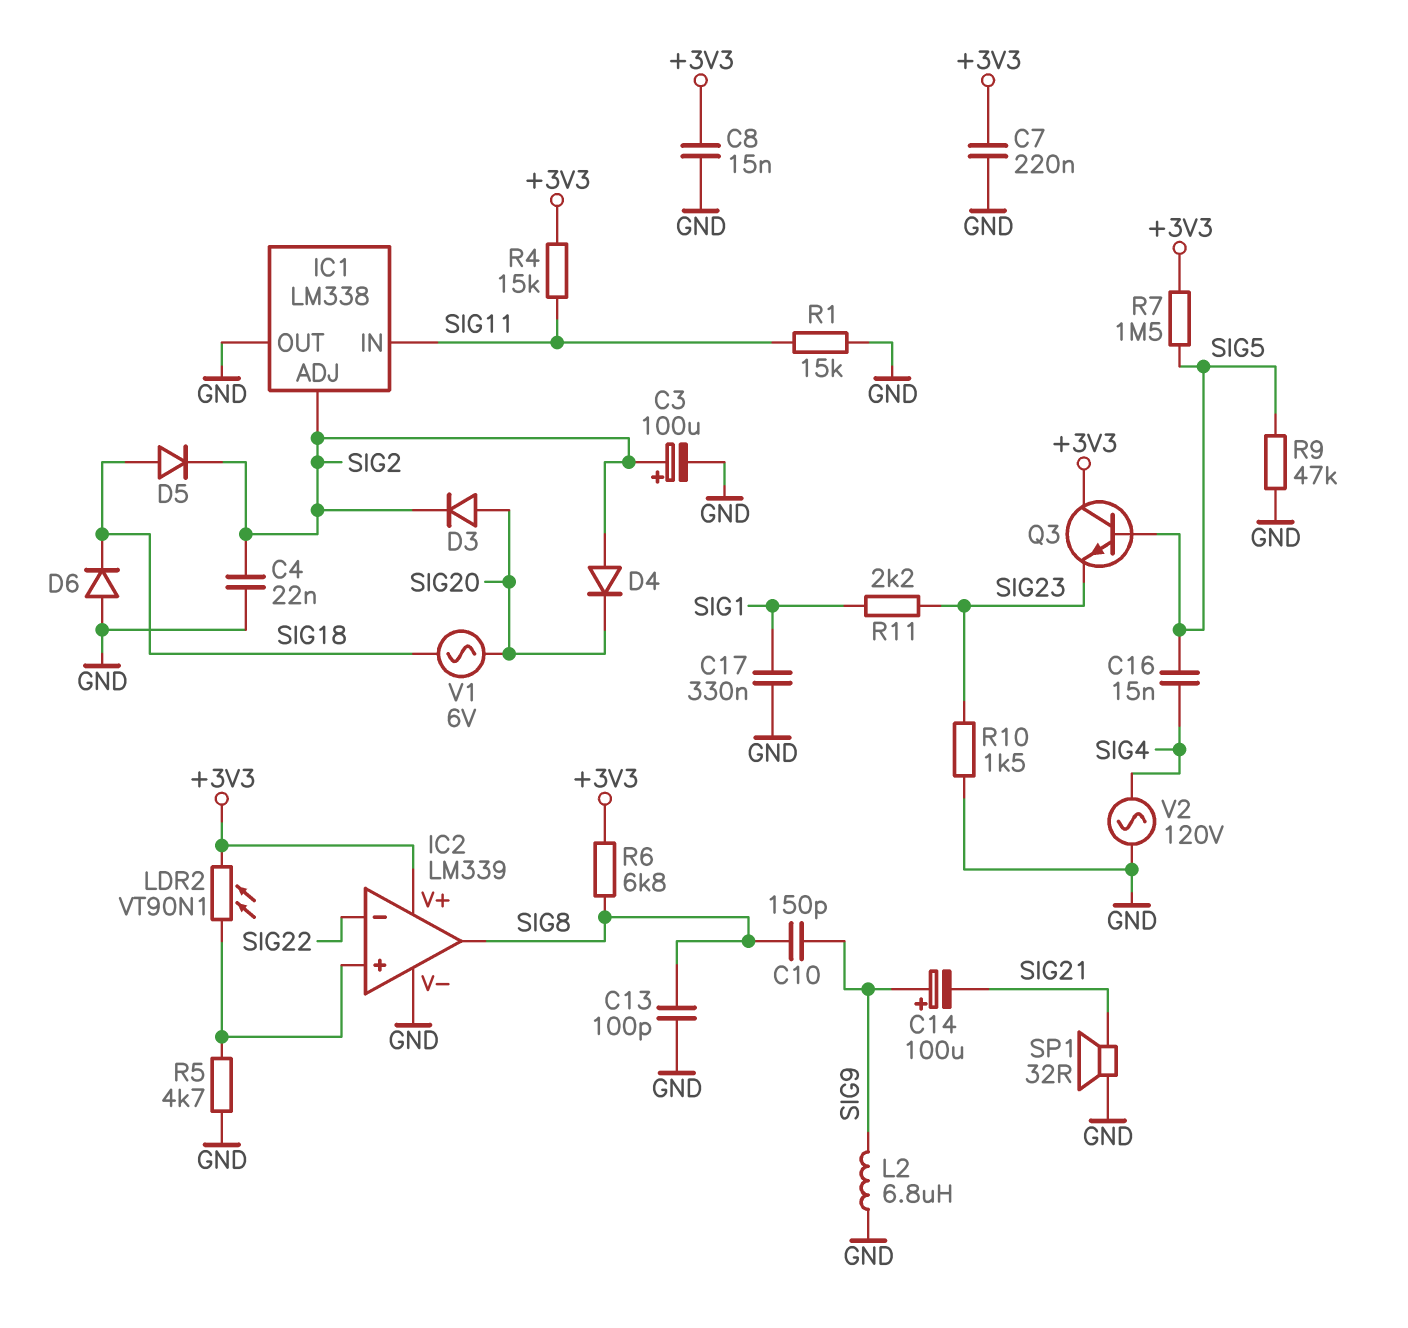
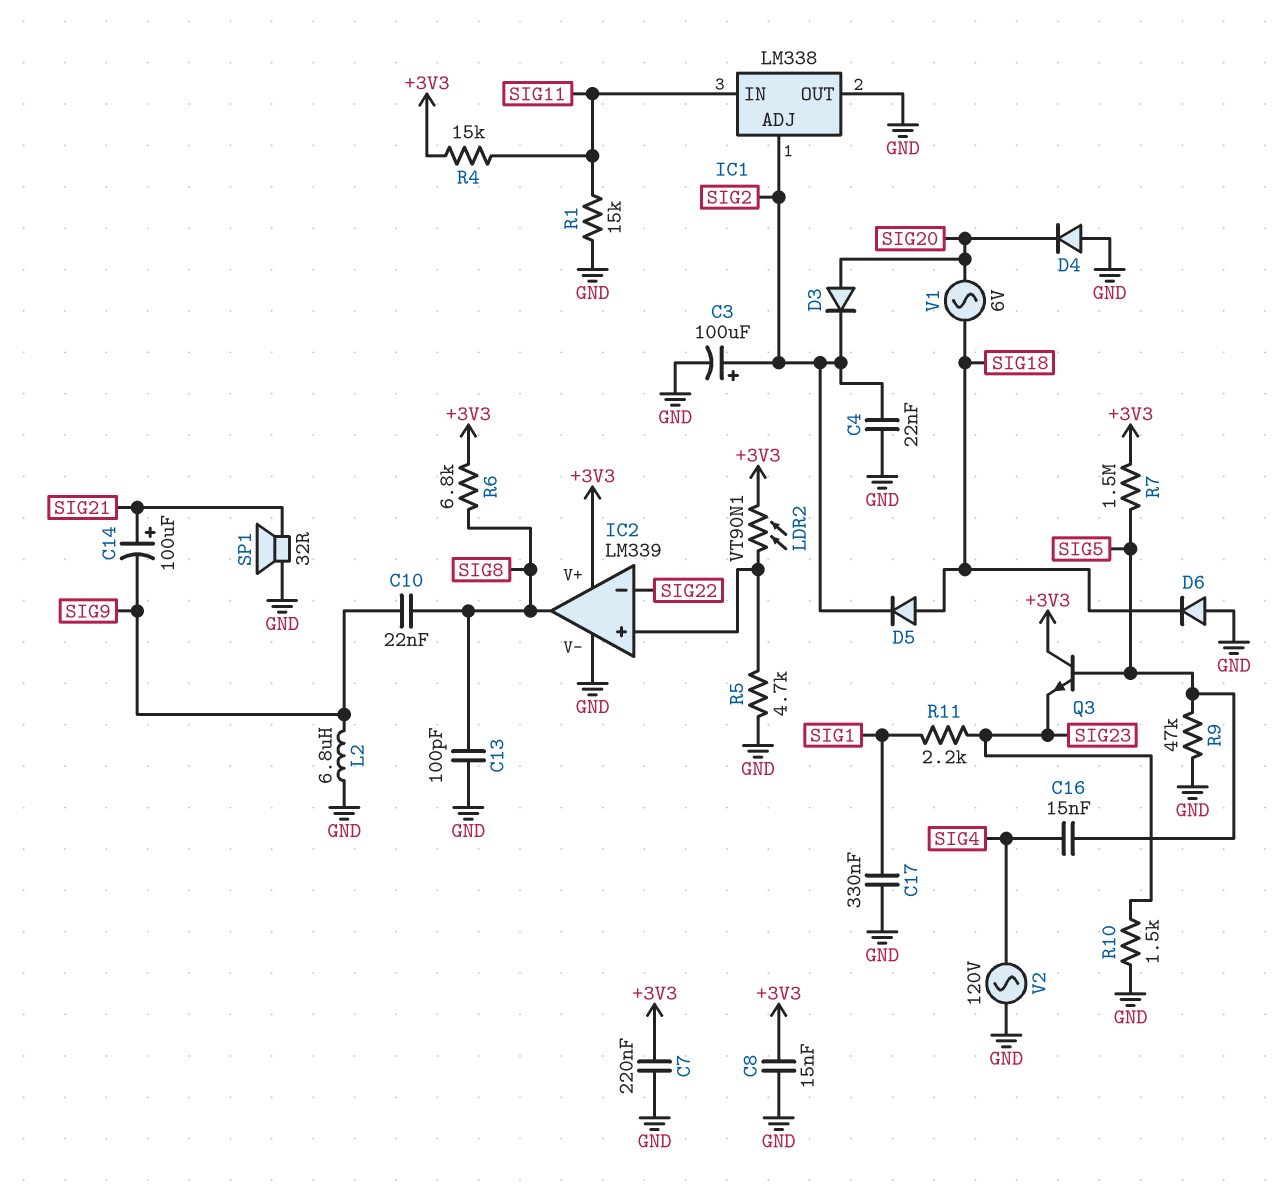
C10: 150pF (SIG8, SIG9) -> 22nF (SIG8, SIG9)
C14: 100uF (plus SIG9, minus SIG21) -> 100uF (plus SIG21, minus SIG9)
D4: diode (A SIG2, K SIG20) -> diode (A GND, K SIG20)

